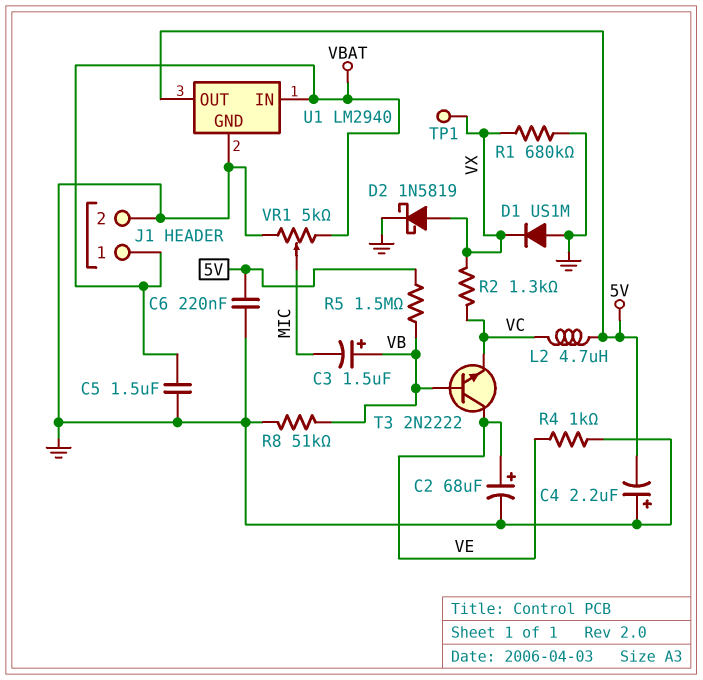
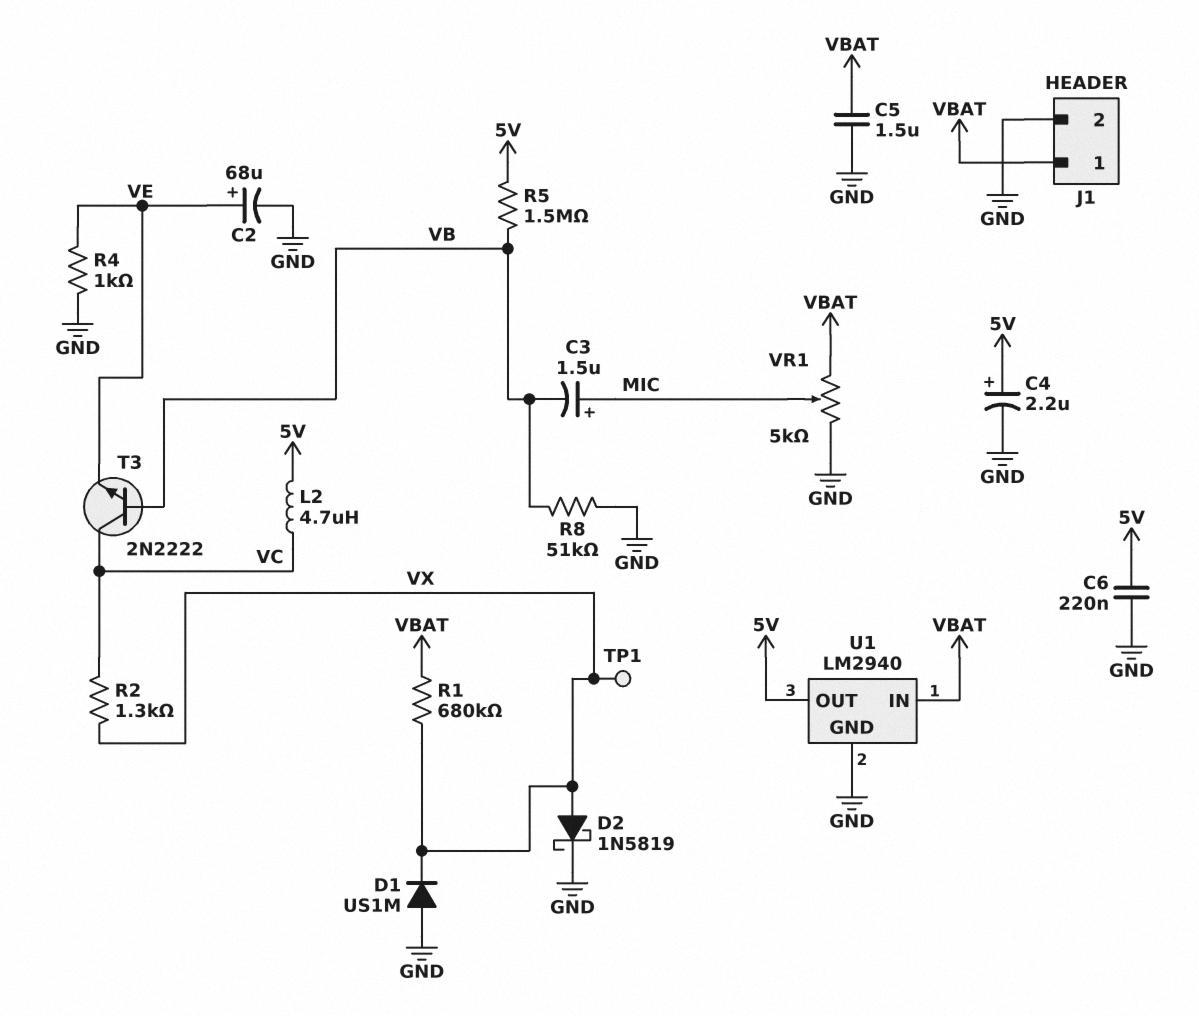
C3: 1.5uF (plus VB, minus MIC) -> 1.5uF (plus MIC, minus VB)
C4: 2.2uF (plus GND, minus 5V) -> 2.2uF (plus 5V, minus GND)
R1: 680k (GND, VX) -> 680k (VBAT, VX)
T3: NPN 2N2222 (B VB, C VE, E VC) -> NPN 2N2222 (B VB, C VC, E VE)

